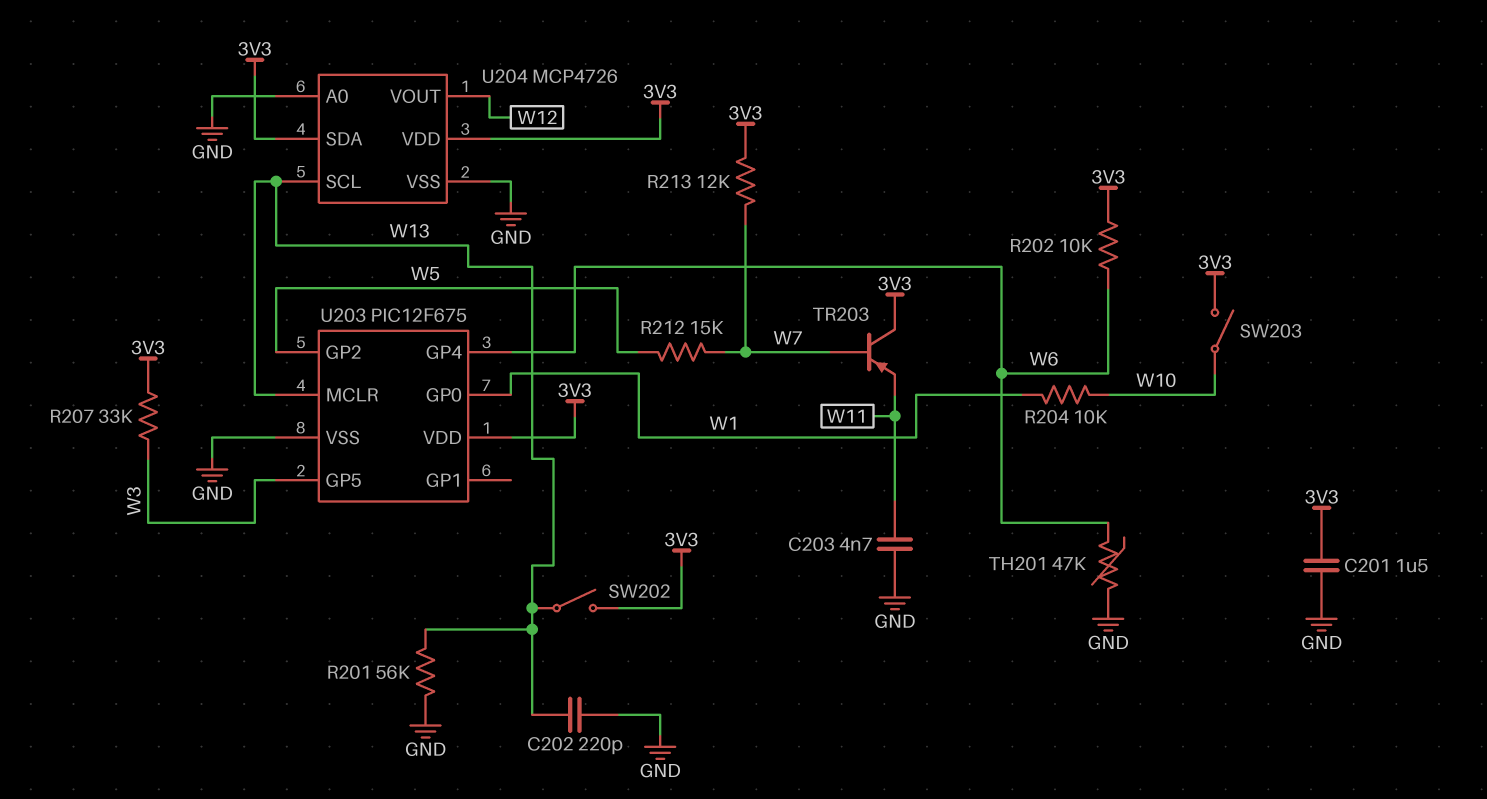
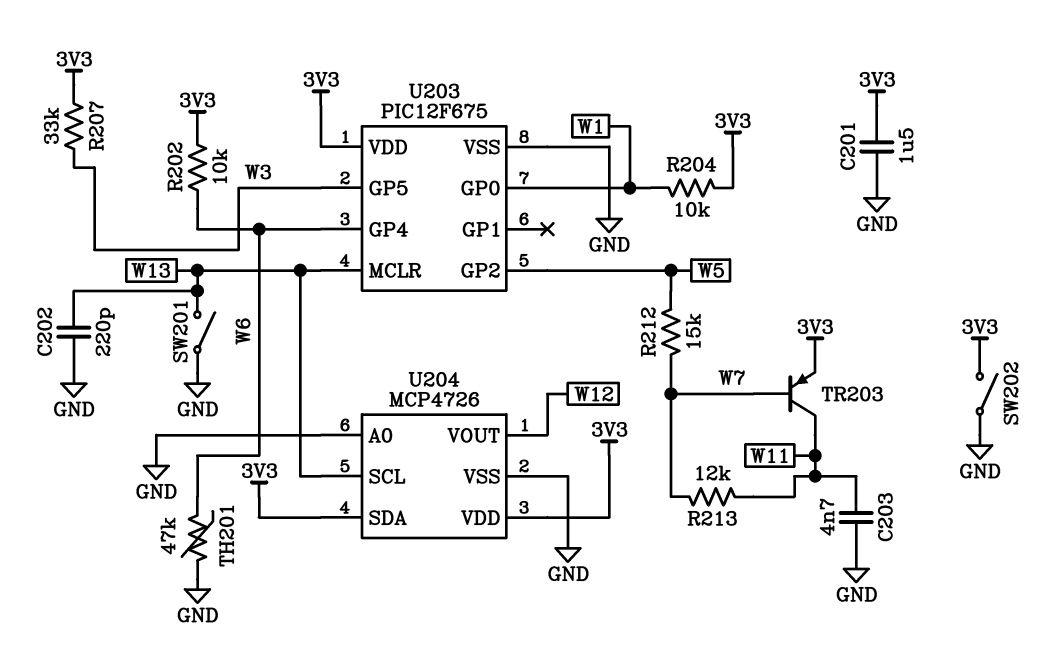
R201: 56k (GND, W13) -> none
R204: 10k (W1, W10) -> 10k (3V3, W1)
R213: 12k (3V3, W7) -> 12k (W7, W11)
SW201: none -> switch (GND, W13)
SW202: switch (3V3, W13) -> switch (3V3, GND)
SW203: switch (3V3, W10) -> none
TR203: PNP (B W7, C 3V3, E W11) -> PNP (B W7, C W11, E 3V3)

